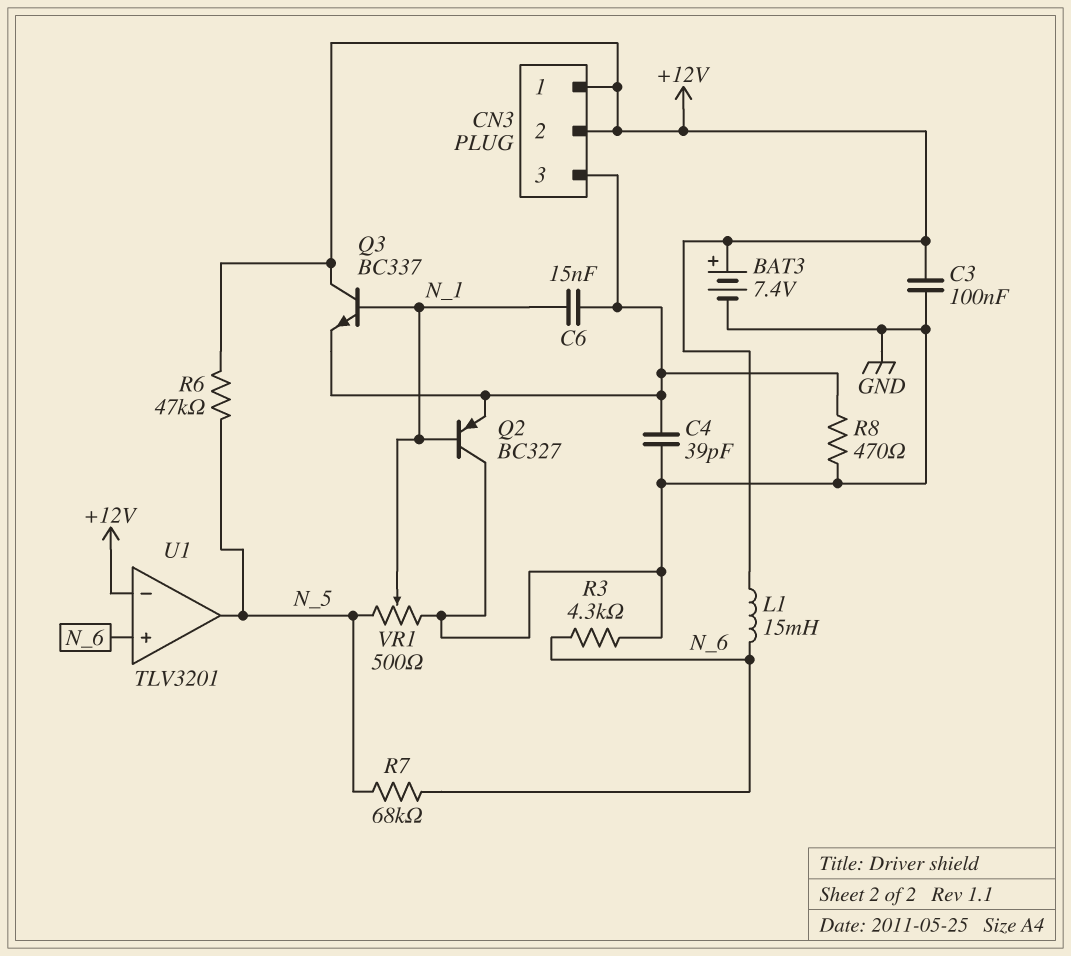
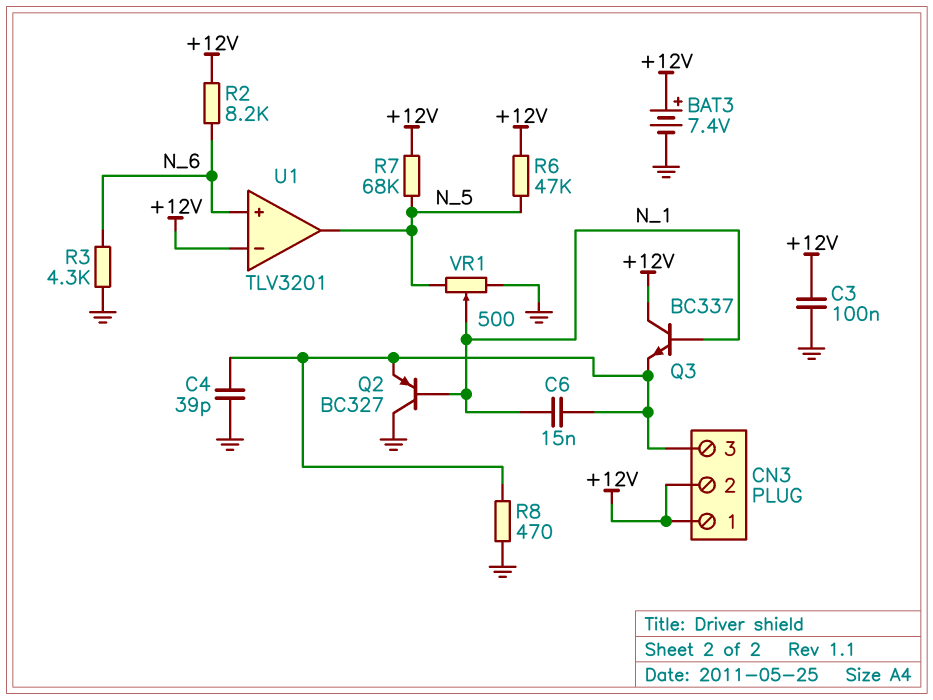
L1: 15mH (+12V, N_6) -> none
R2: none -> 8.2k (+12V, N_6)
R7: 68k (N_5, N_6) -> 68k (+12V, N_5)

